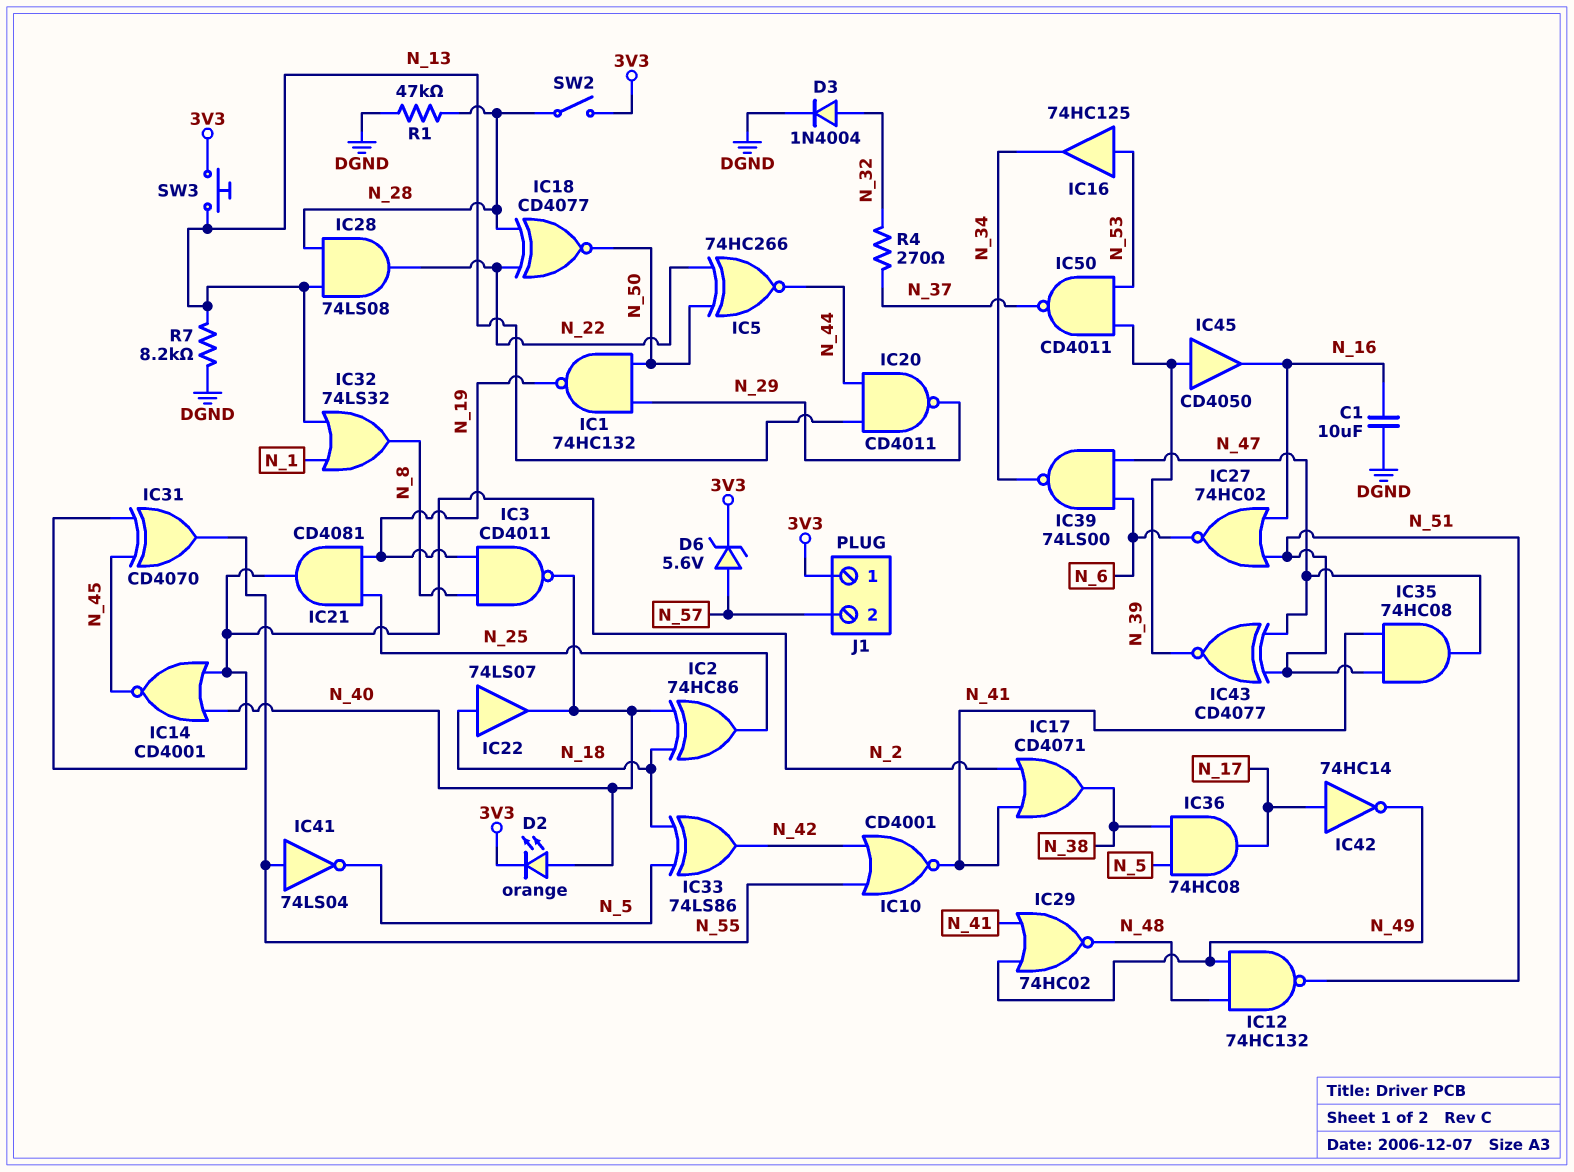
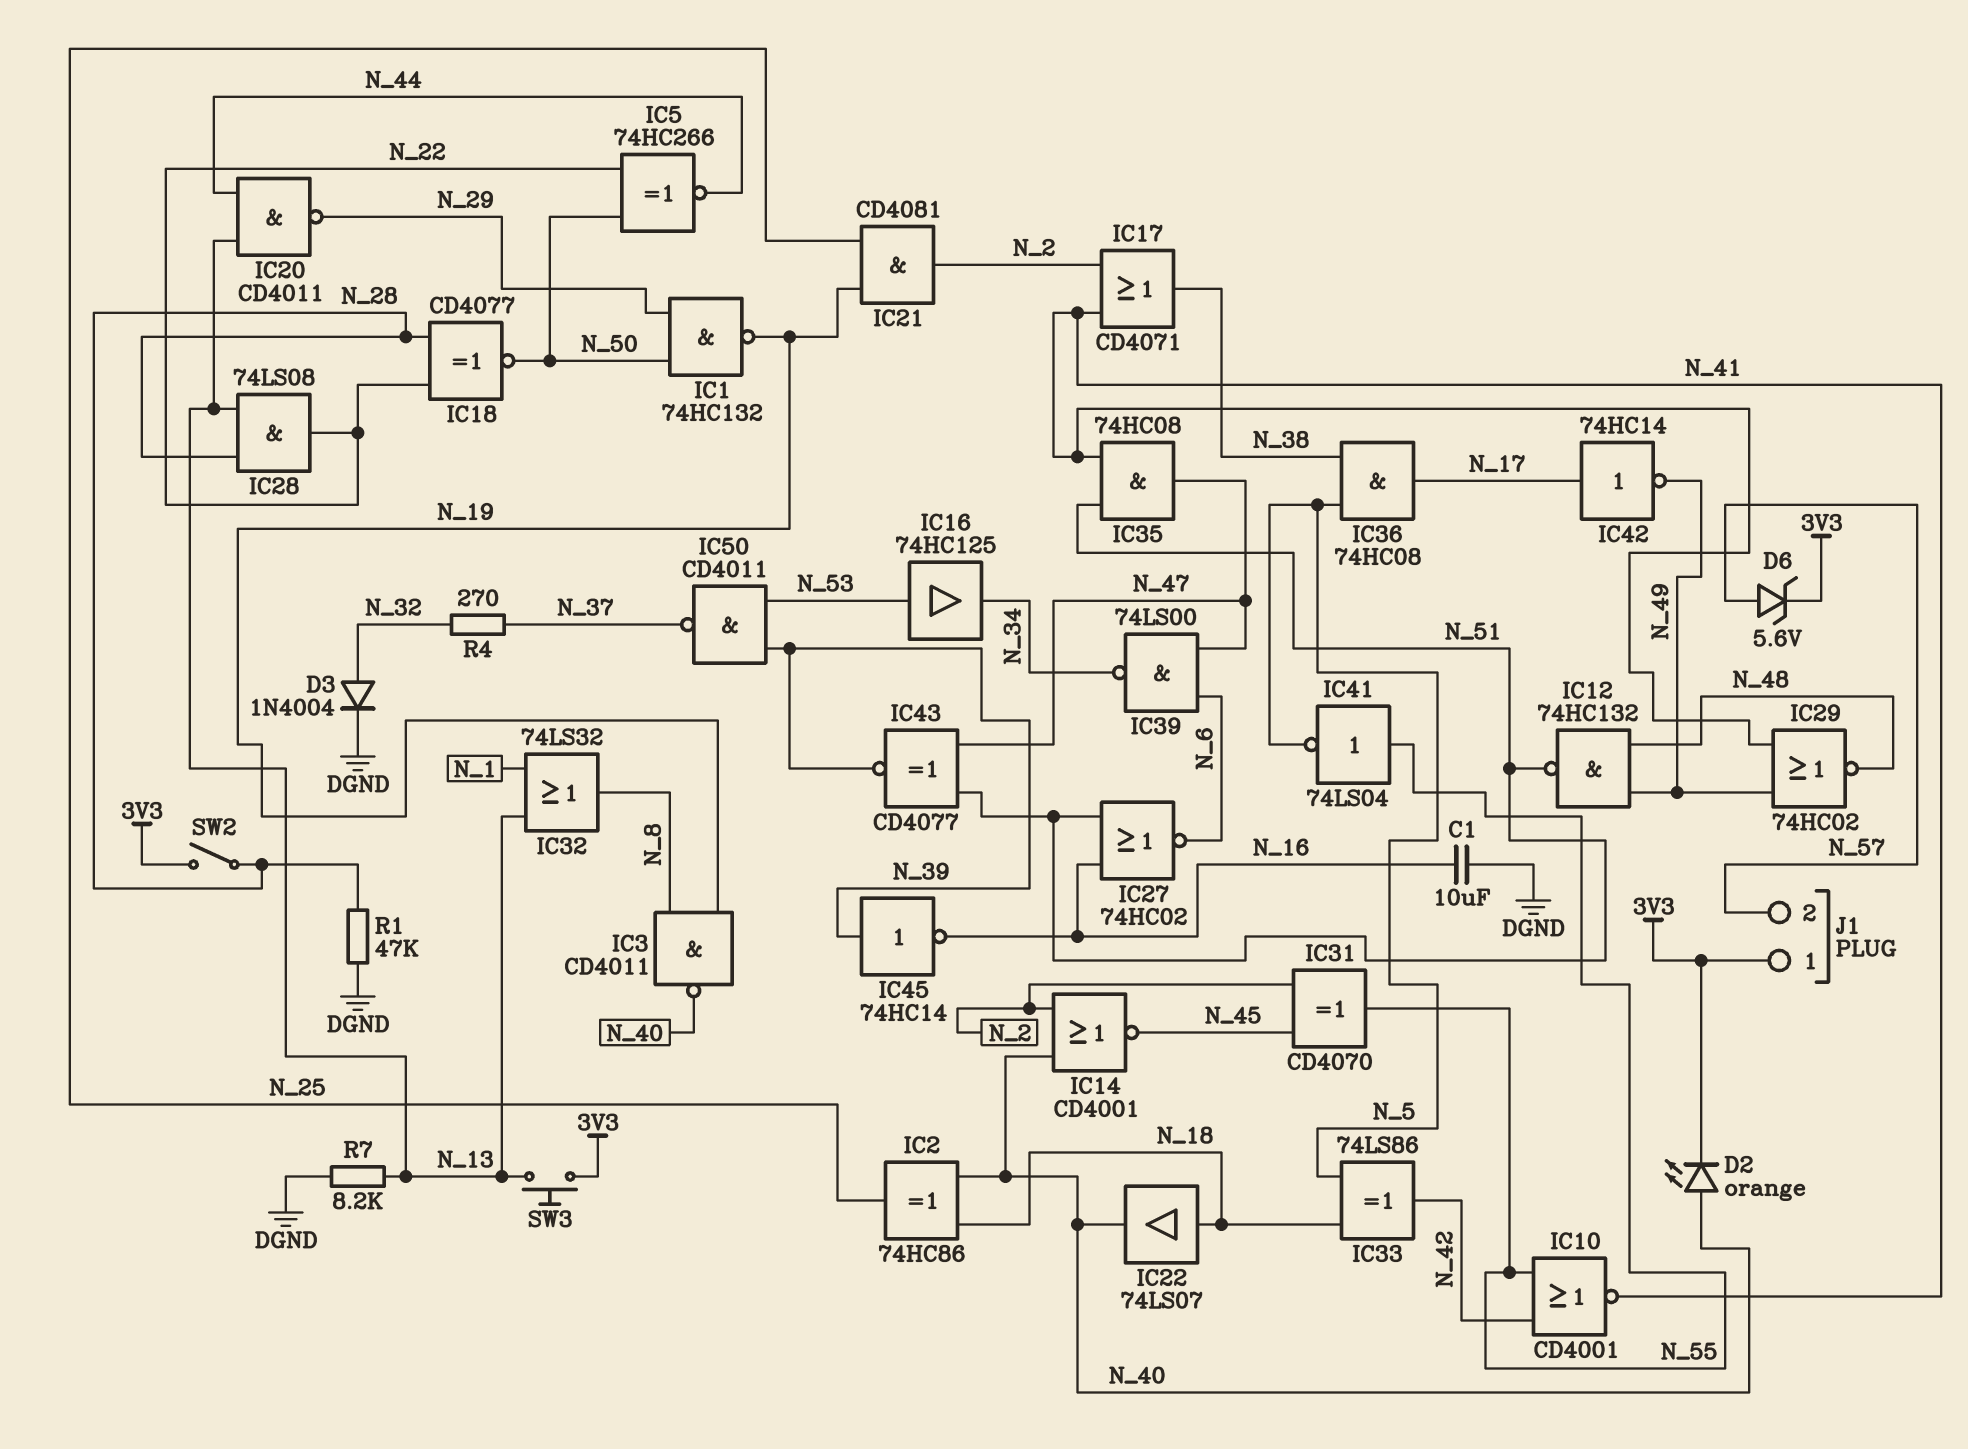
IC45: buffer CD4050 (in N_39, out N_16) -> NOT 74HC14 (in N_39, out N_16)

